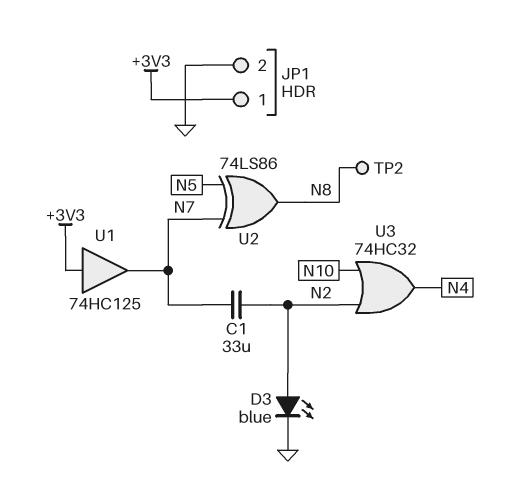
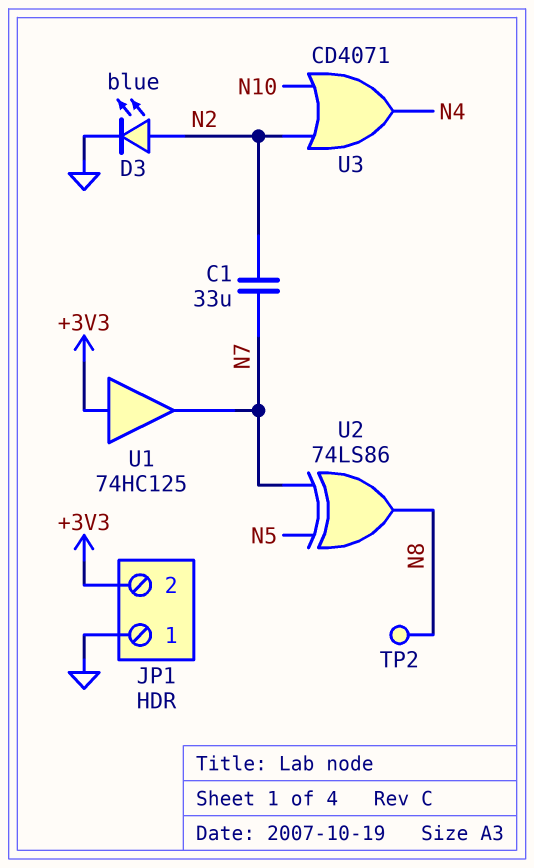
JP1 pin 1: +3V3 -> GND
JP1 pin 2: GND -> +3V3
U3: OR 74HC32 (in N2, in N10, out N4) -> OR CD4071 (in N2, in N10, out N4)

